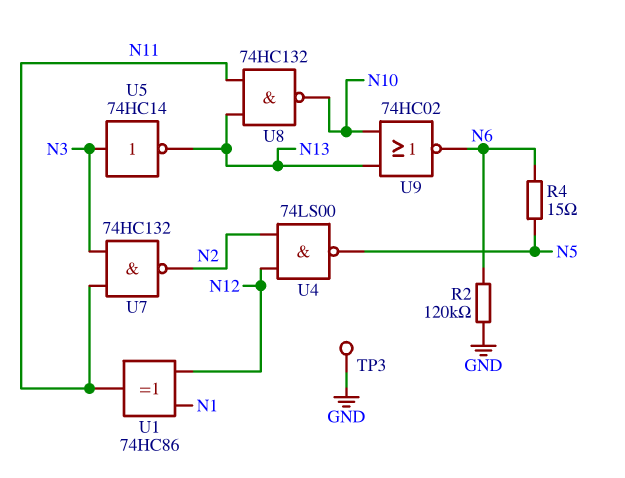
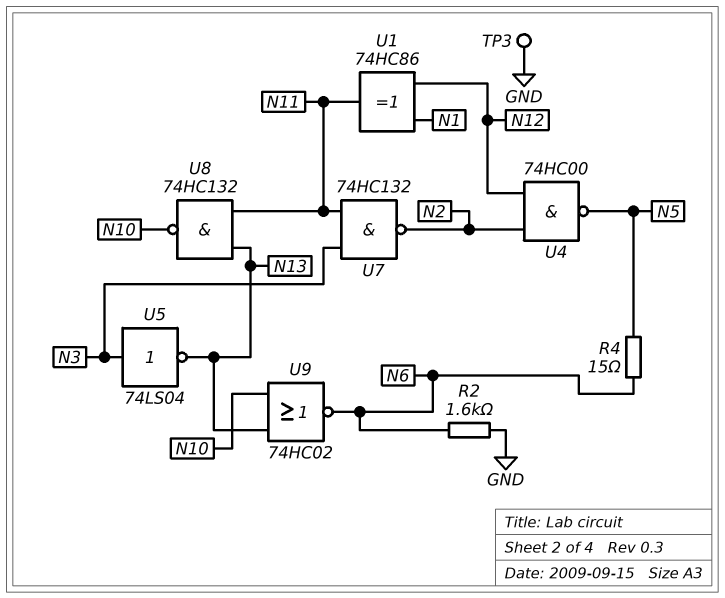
R2: 120k (GND, N6) -> 1.6k (GND, N6)
U4: NAND 74LS00 (in N2, in N12, out N5) -> NAND 74HC00 (in N2, in N12, out N5)
U5: NOT 74HC14 (in N3, out N13) -> NOT 74LS04 (in N3, out N13)

